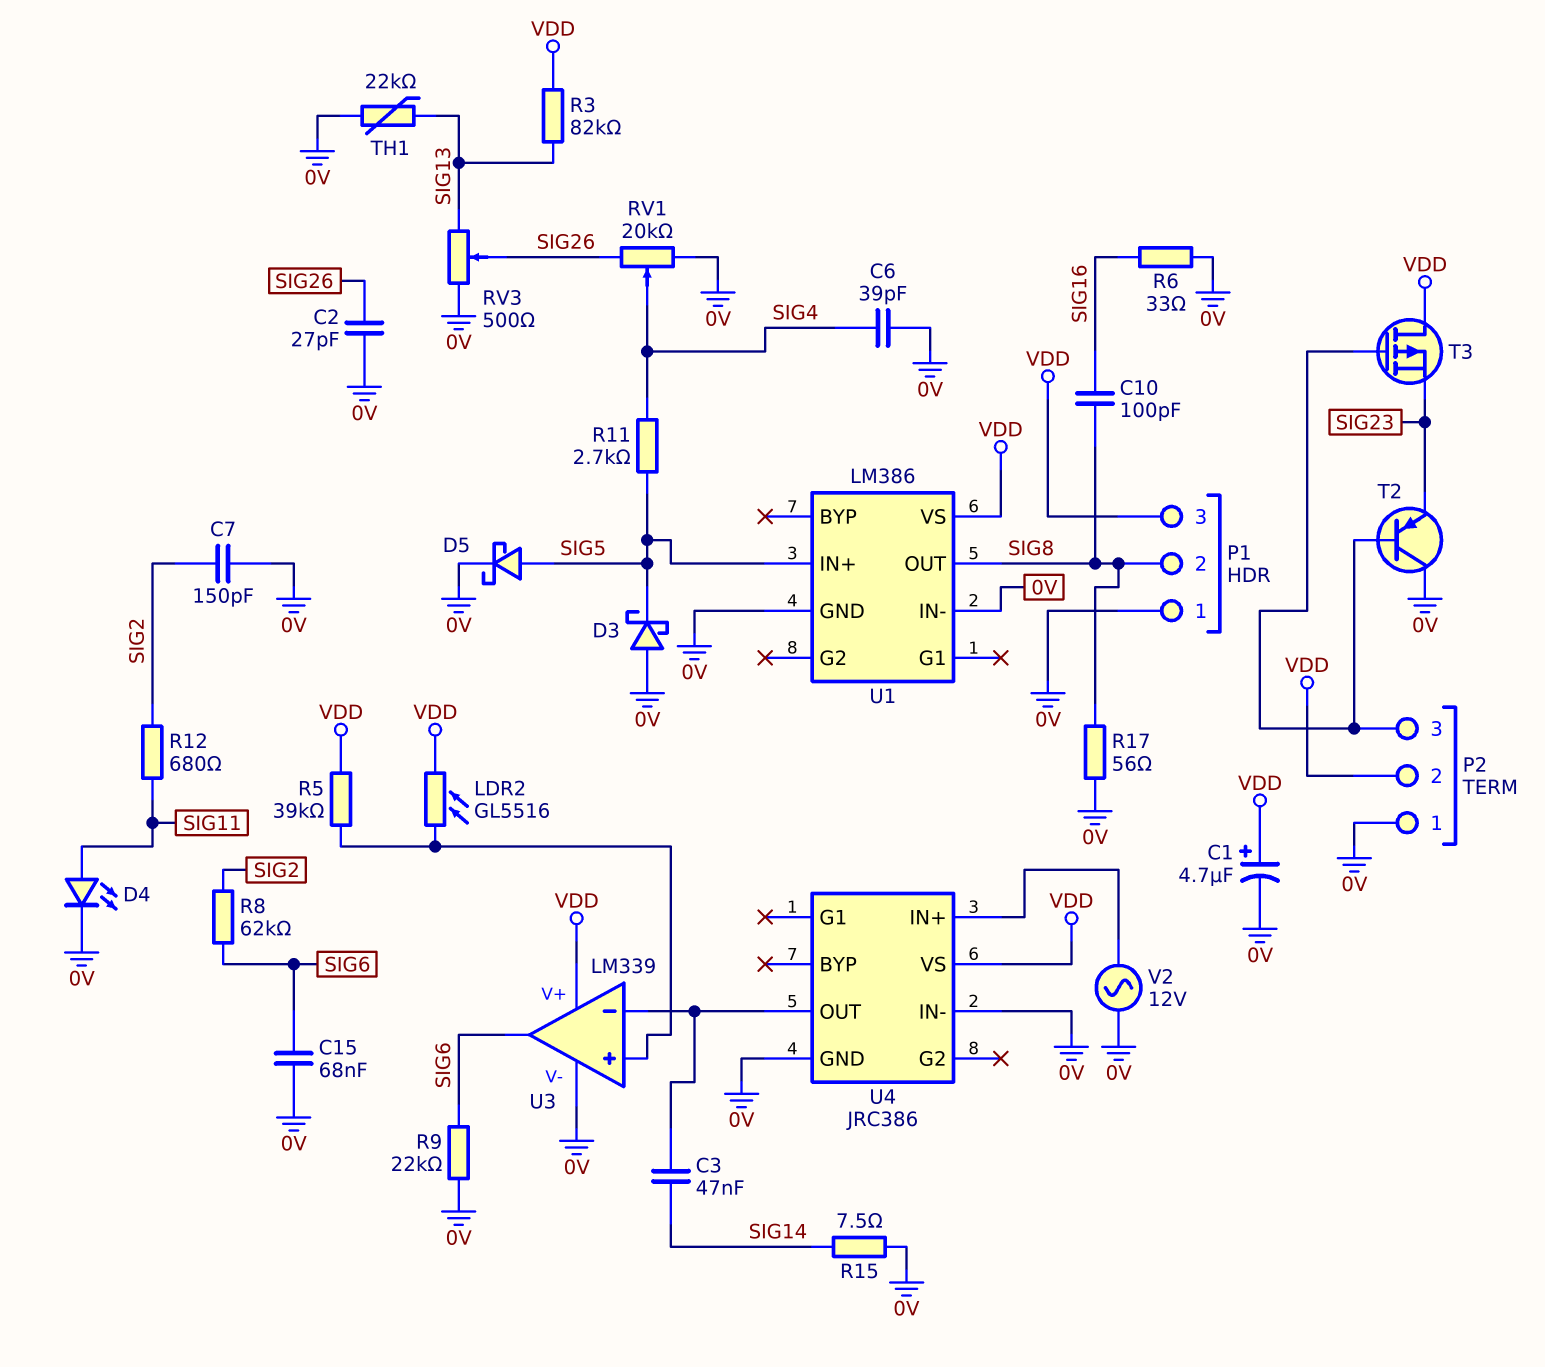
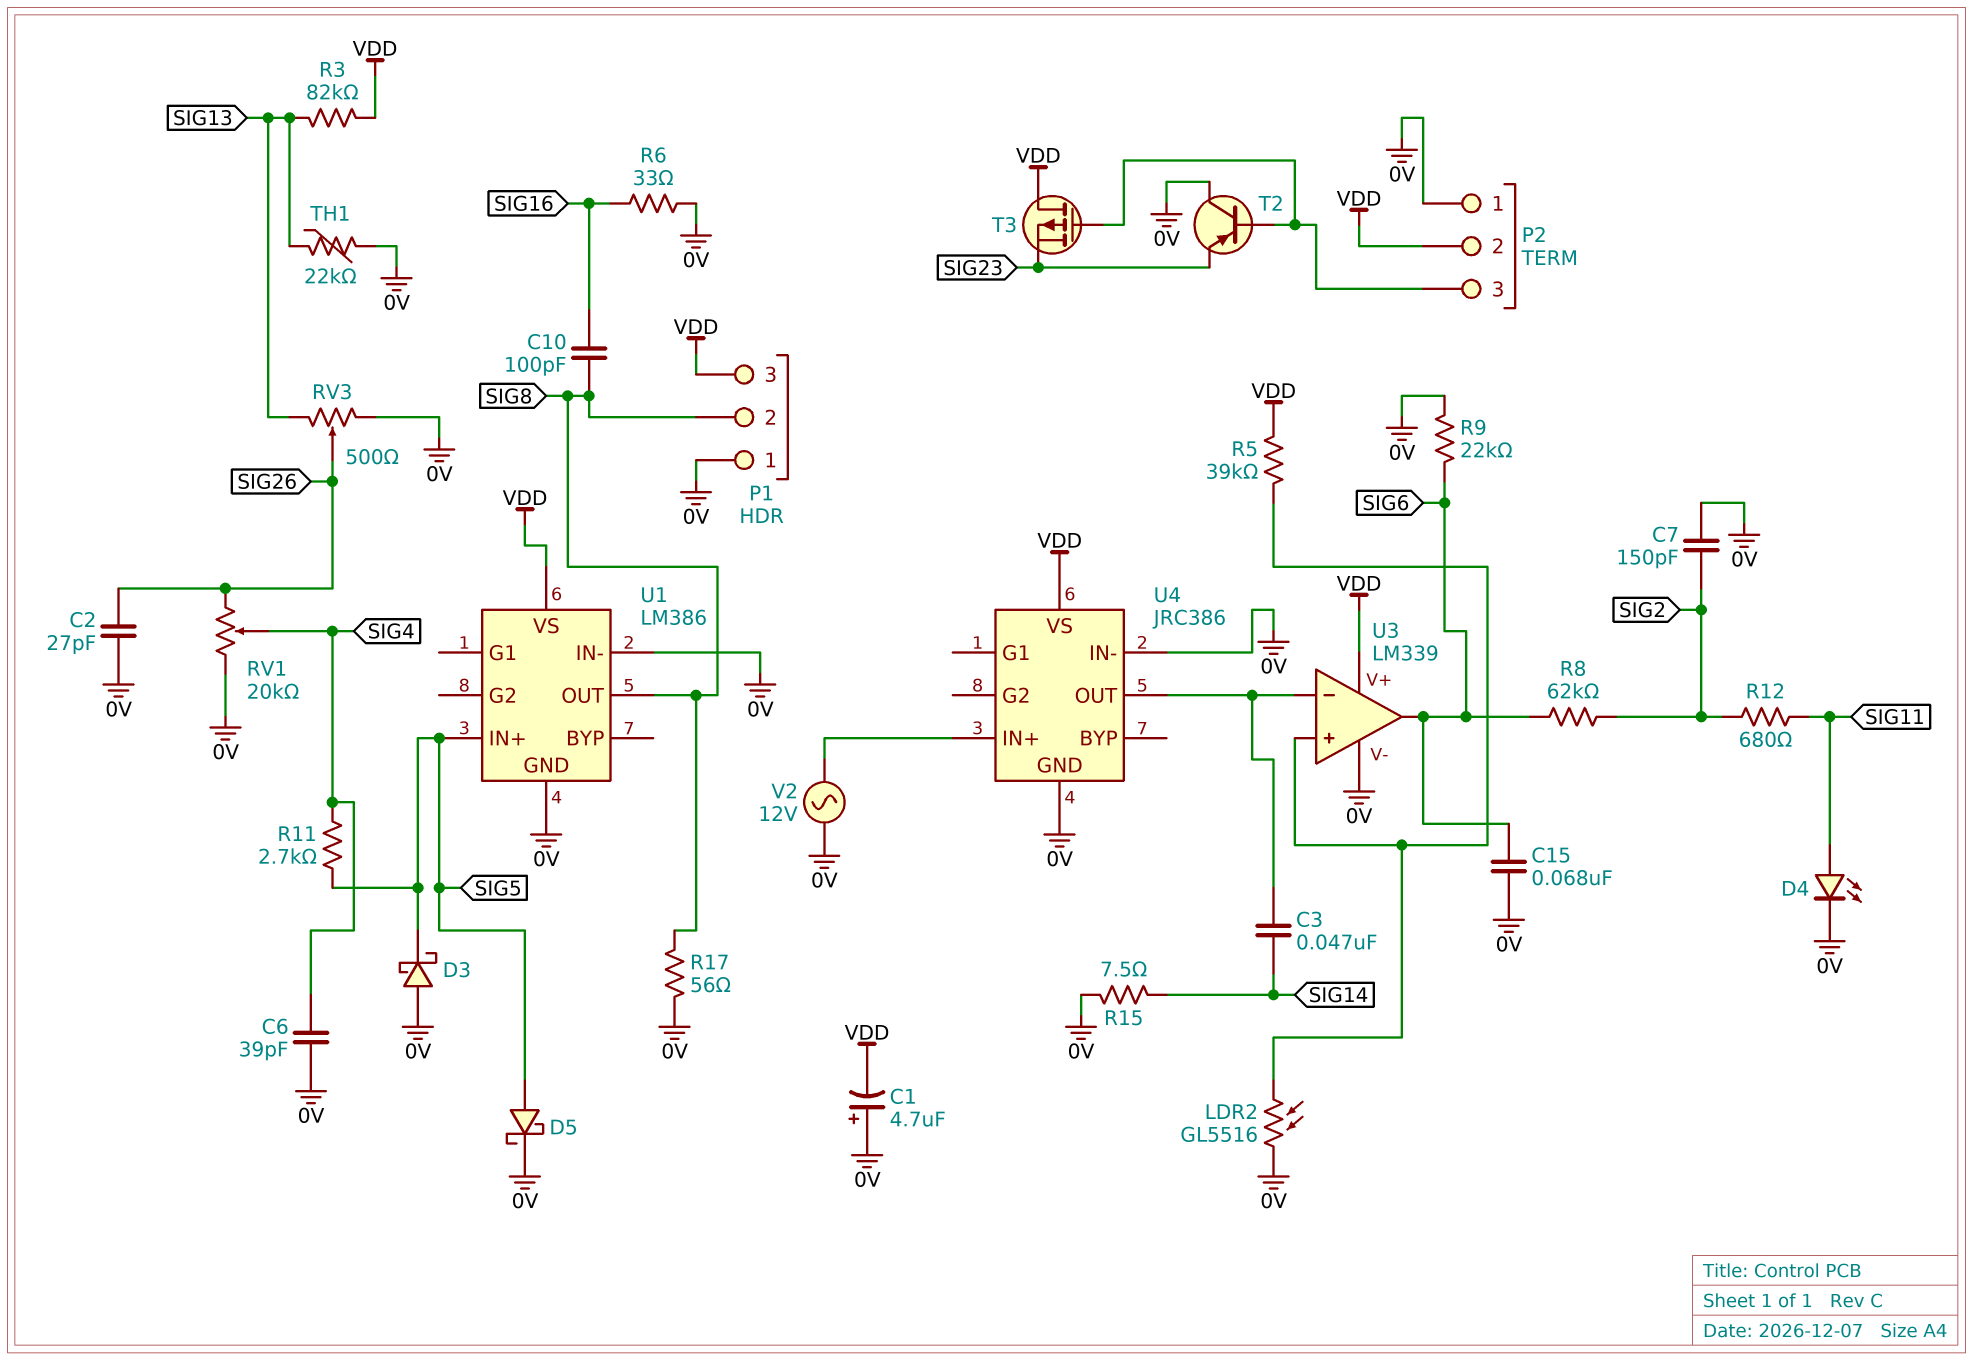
C1: 4.7uF (plus VDD, minus 0V) -> 4.7uF (plus 0V, minus VDD)
LDR2: GL5516 (U3/in+, VDD) -> GL5516 (0V, U3/in+)

